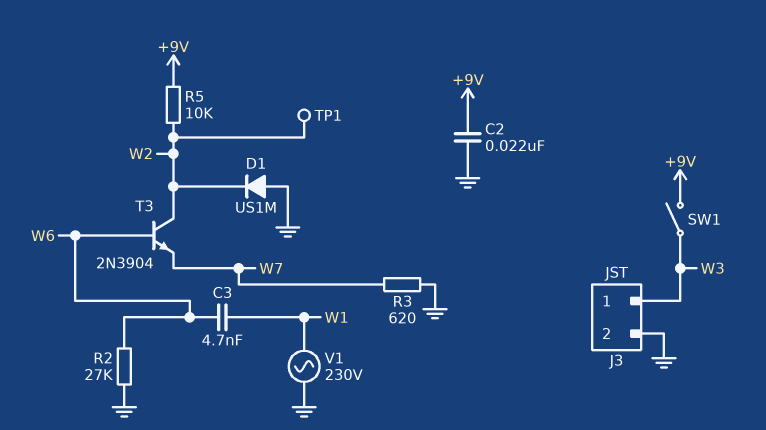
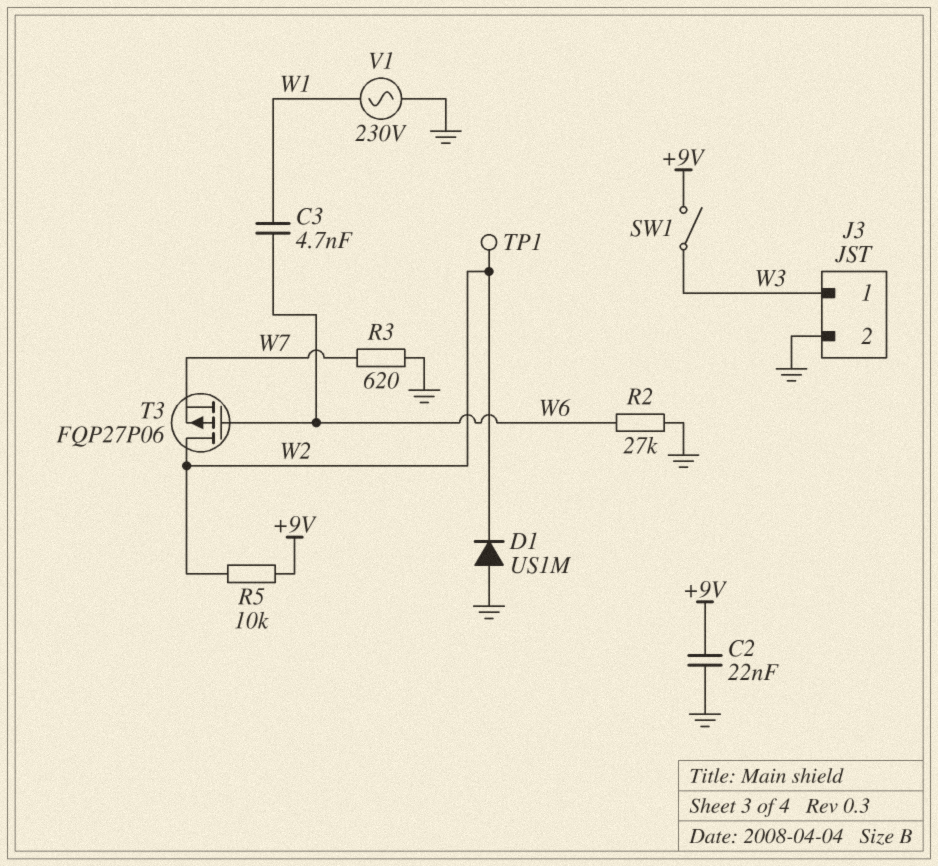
T3: NPN 2N3904 (B W6, C W2, E W7) -> PMOS FQP27P06 (G W6, D W2, S W7)

